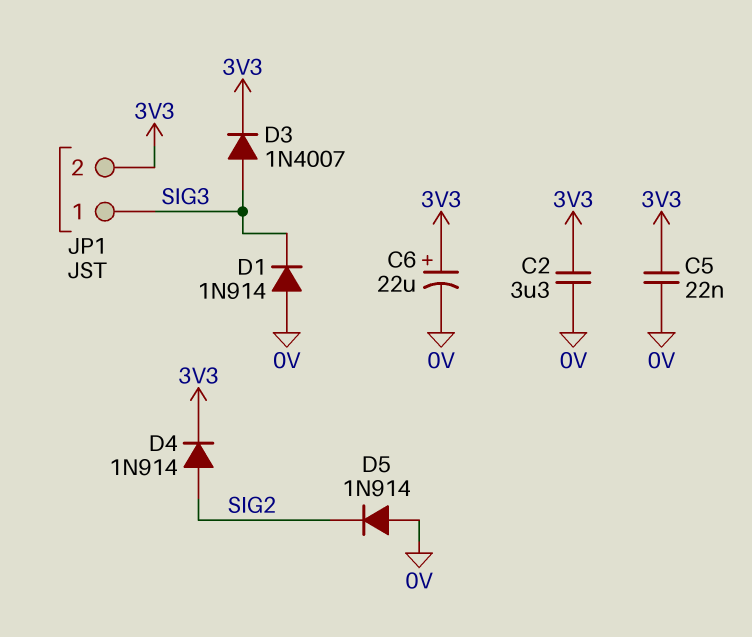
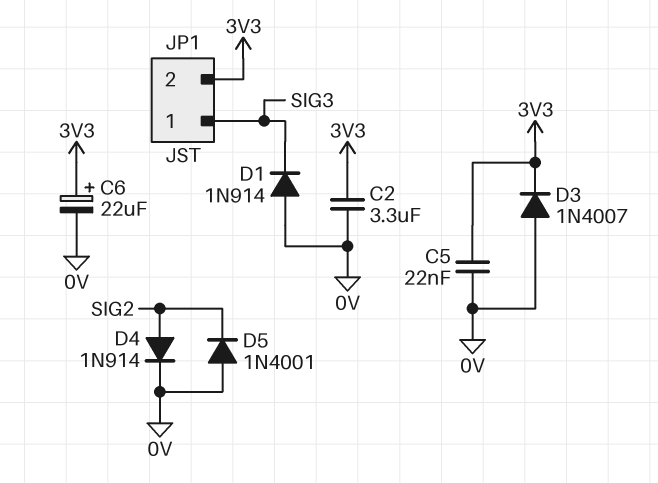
D3: diode 1N4007 (A SIG3, K 3V3) -> diode 1N4007 (A 0V, K 3V3)
D4: diode 1N914 (A SIG2, K 3V3) -> diode 1N914 (A SIG2, K 0V)
D5: diode 1N914 (A 0V, K SIG2) -> diode 1N4001 (A 0V, K SIG2)

